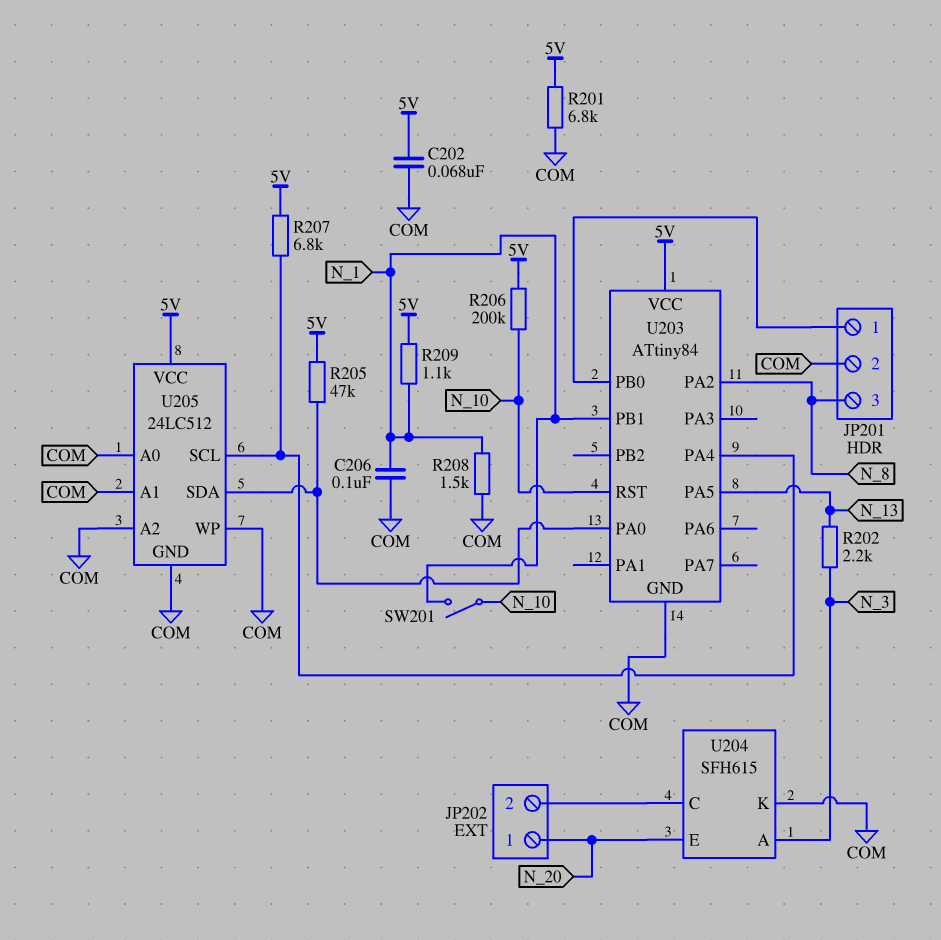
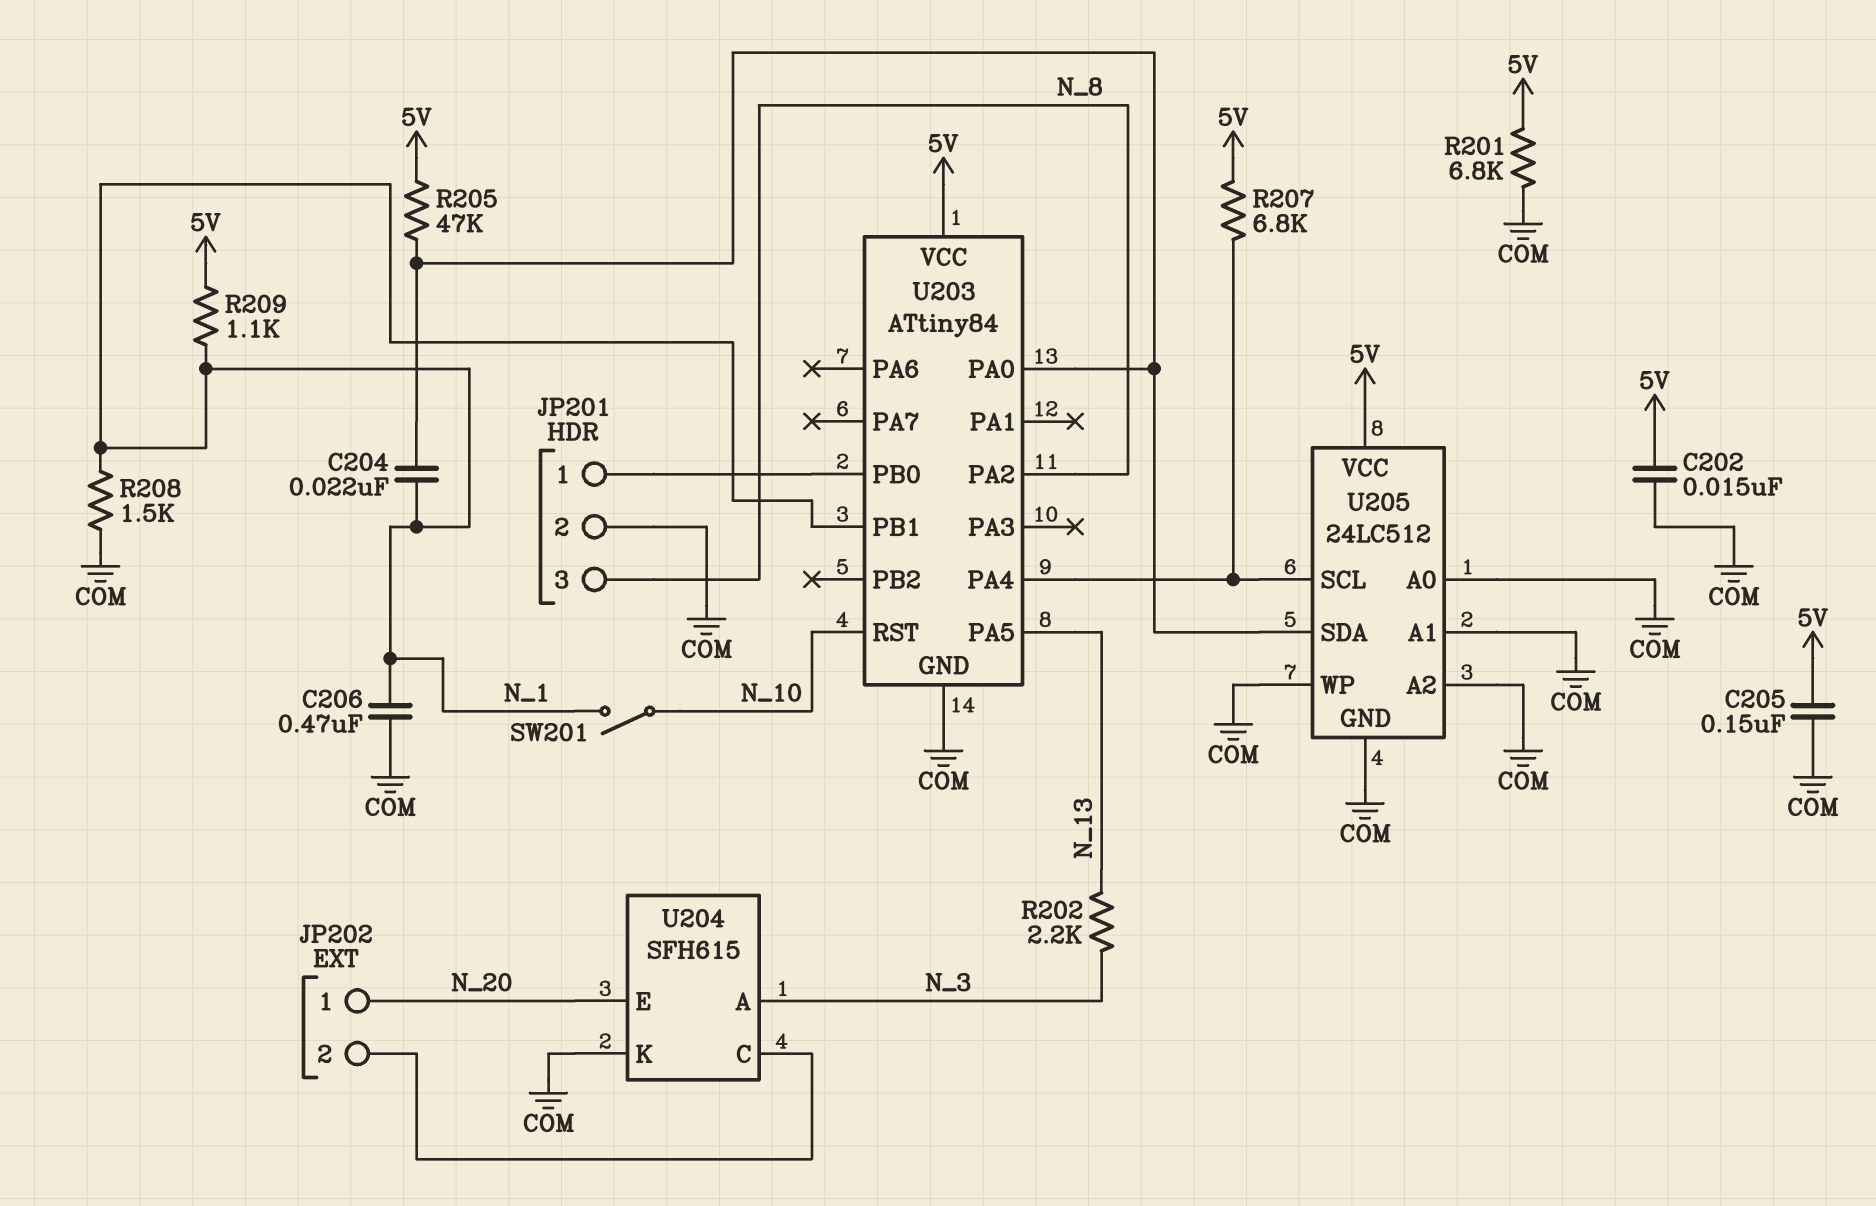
C202: 68nF (5V, COM) -> 15nF (5V, COM)
C204: none -> 22nF (N_1, U203/PA0)
C205: none -> 150nF (5V, COM)
C206: 100nF (COM, N_1) -> 470nF (COM, N_1)
R206: 200k (5V, N_10) -> none

